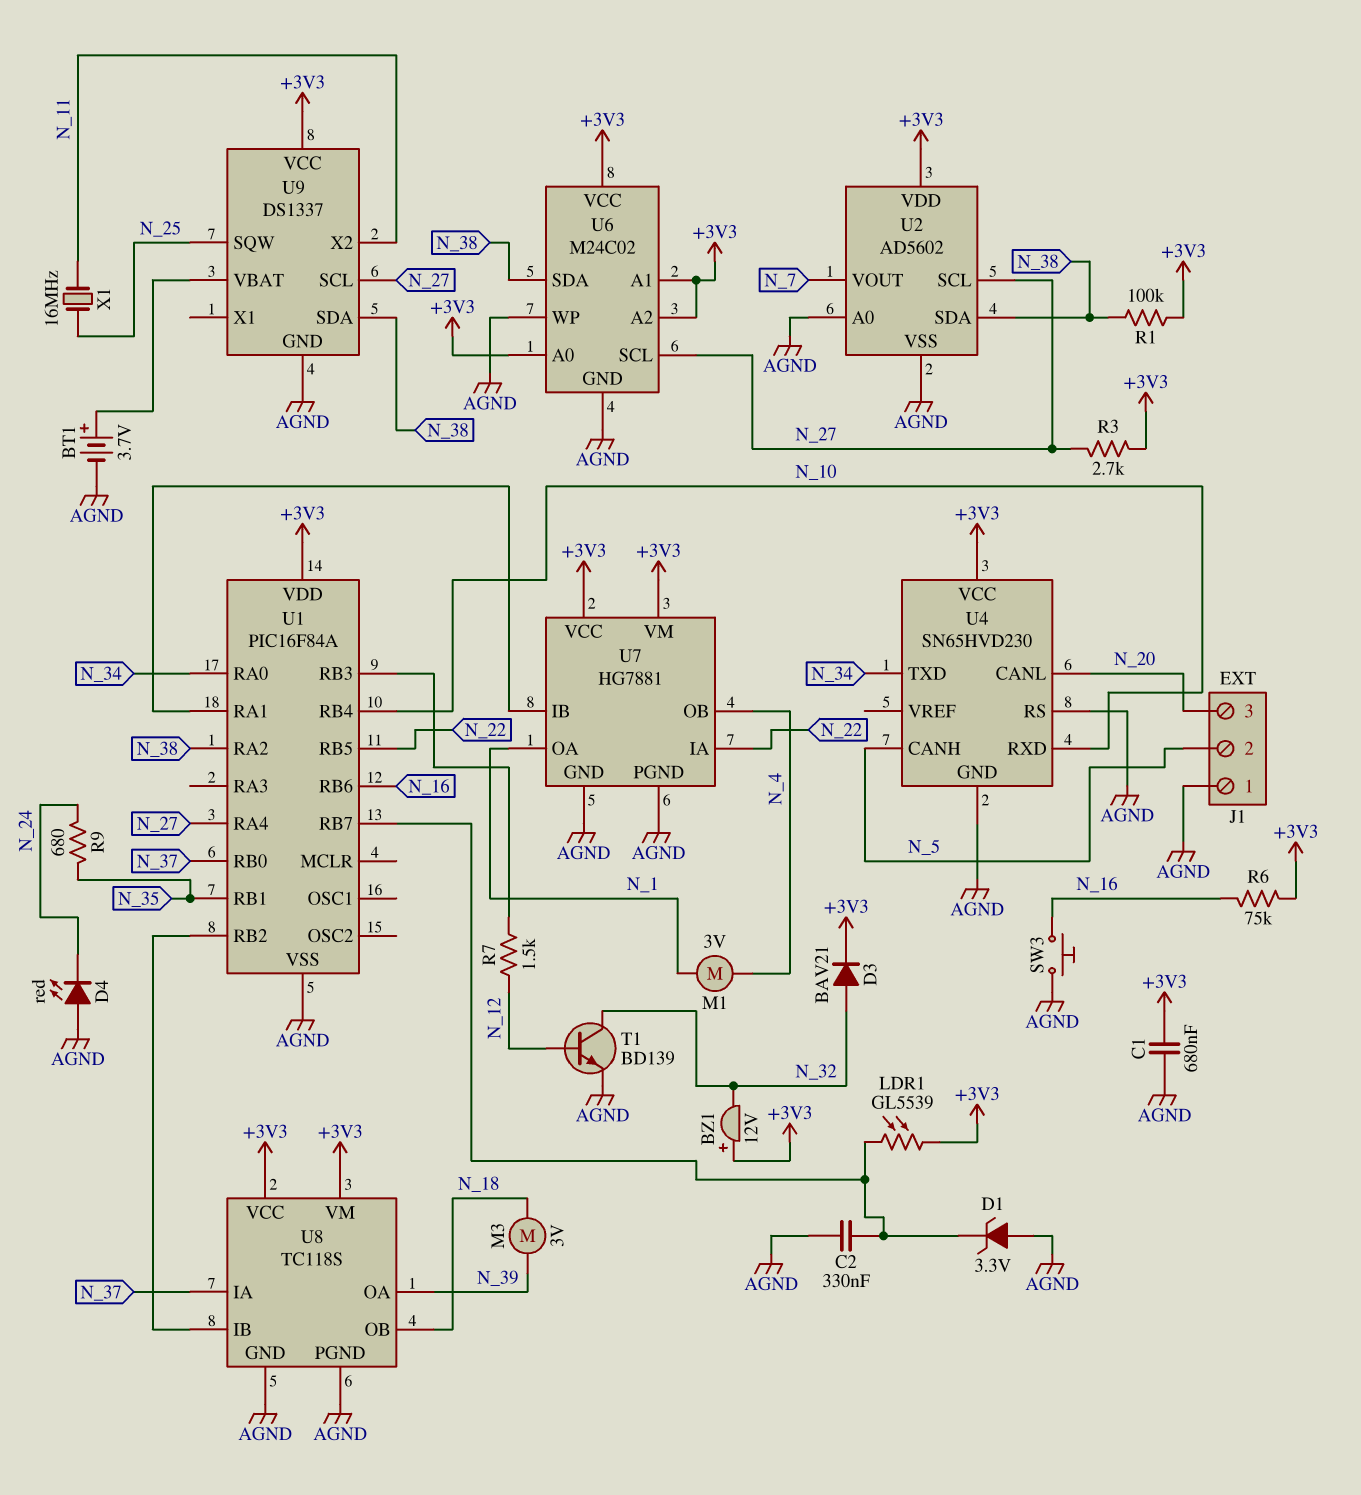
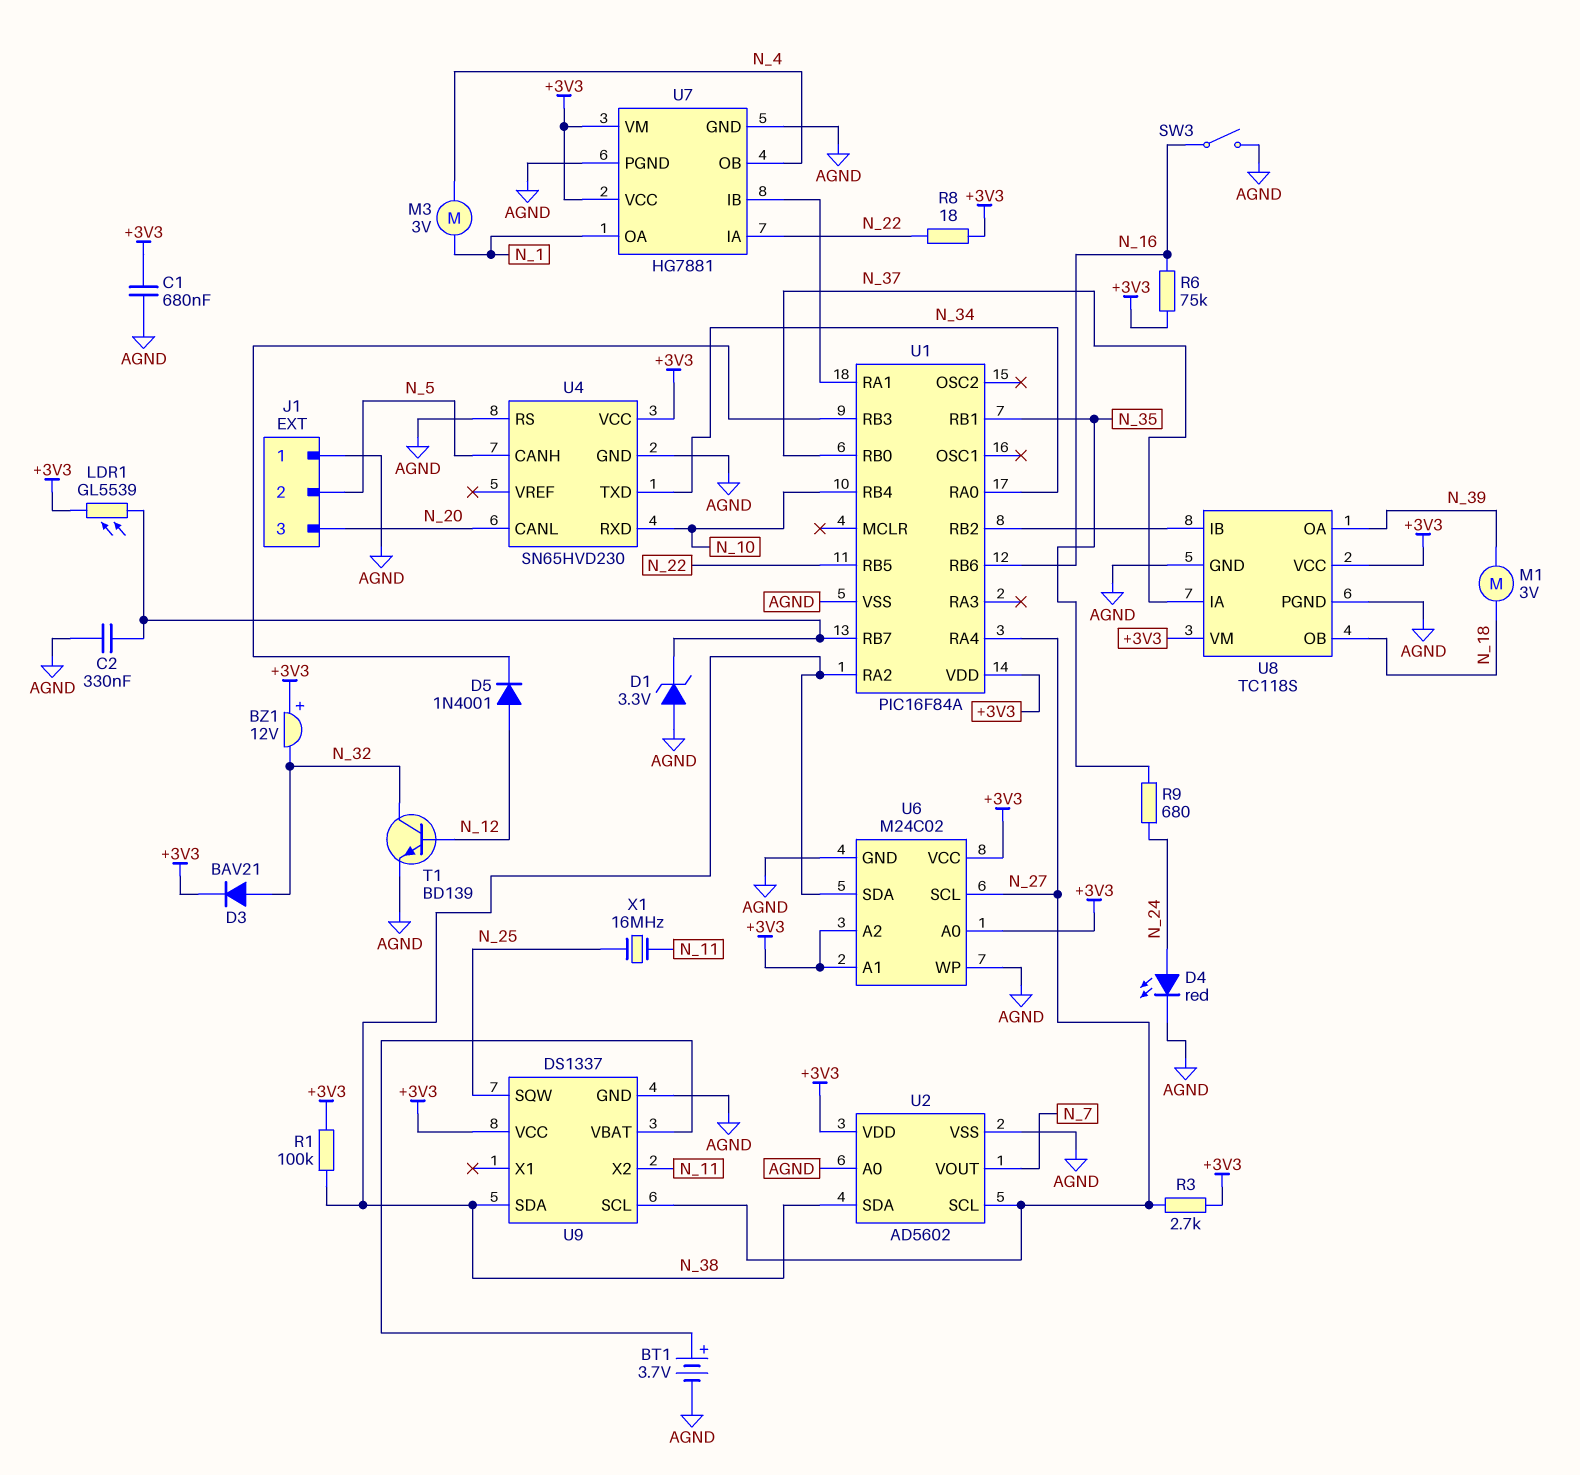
D4: LED red (A AGND, K N_24) -> LED red (A N_24, K AGND)
D5: none -> diode 1N4001 (A N_12, K U1/RB3)
M1: motor 3V (N_1, N_4) -> motor 3V (N_18, N_39)
M3: motor 3V (N_18, N_39) -> motor 3V (N_1, N_4)
R7: 1.5k (N_12, U1/RB3) -> none
R8: none -> 18 (+3V3, N_22)
SW3: button (AGND, N_16) -> switch (AGND, N_16)

